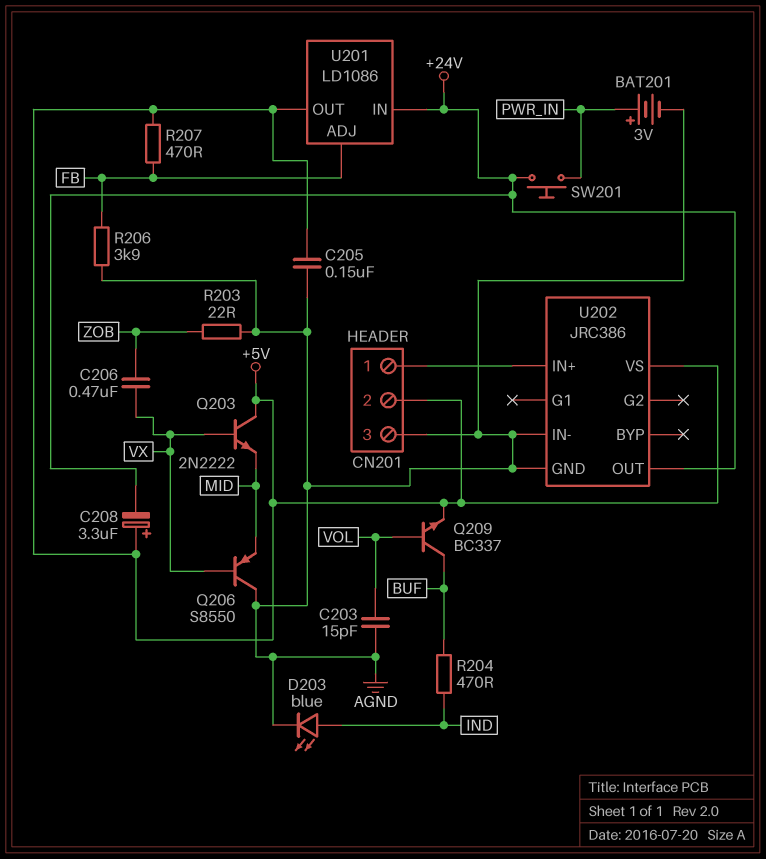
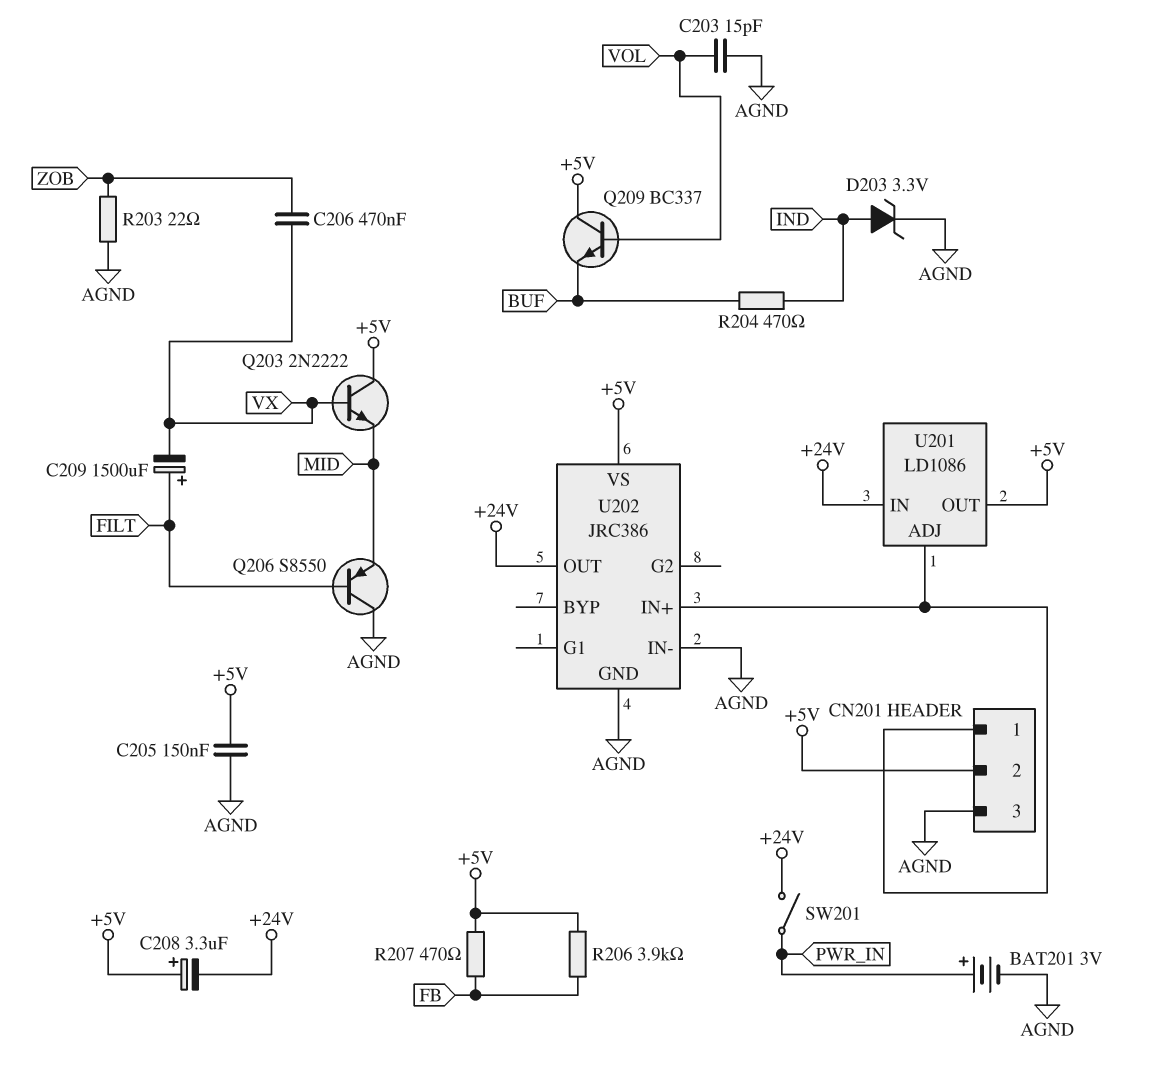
C209: none -> 1500uF (plus FILT, minus VX)
D203: LED blue (A IND, K AGND) -> zener 3.3V (A IND, K AGND)
Q206: PNP S8550 (B VX, C AGND, E MID) -> PNP S8550 (B FILT, C AGND, E MID)
Q209: NPN BC337 (B VOL, C BUF, E +5V) -> NPN BC337 (B VOL, C +5V, E BUF)
R206: 3.9k (AGND, FB) -> 3.9k (+5V, FB)
SW201: button (+24V, PWR_IN) -> switch (+24V, PWR_IN)
U201 pin ADJ: FB -> CN201/1

